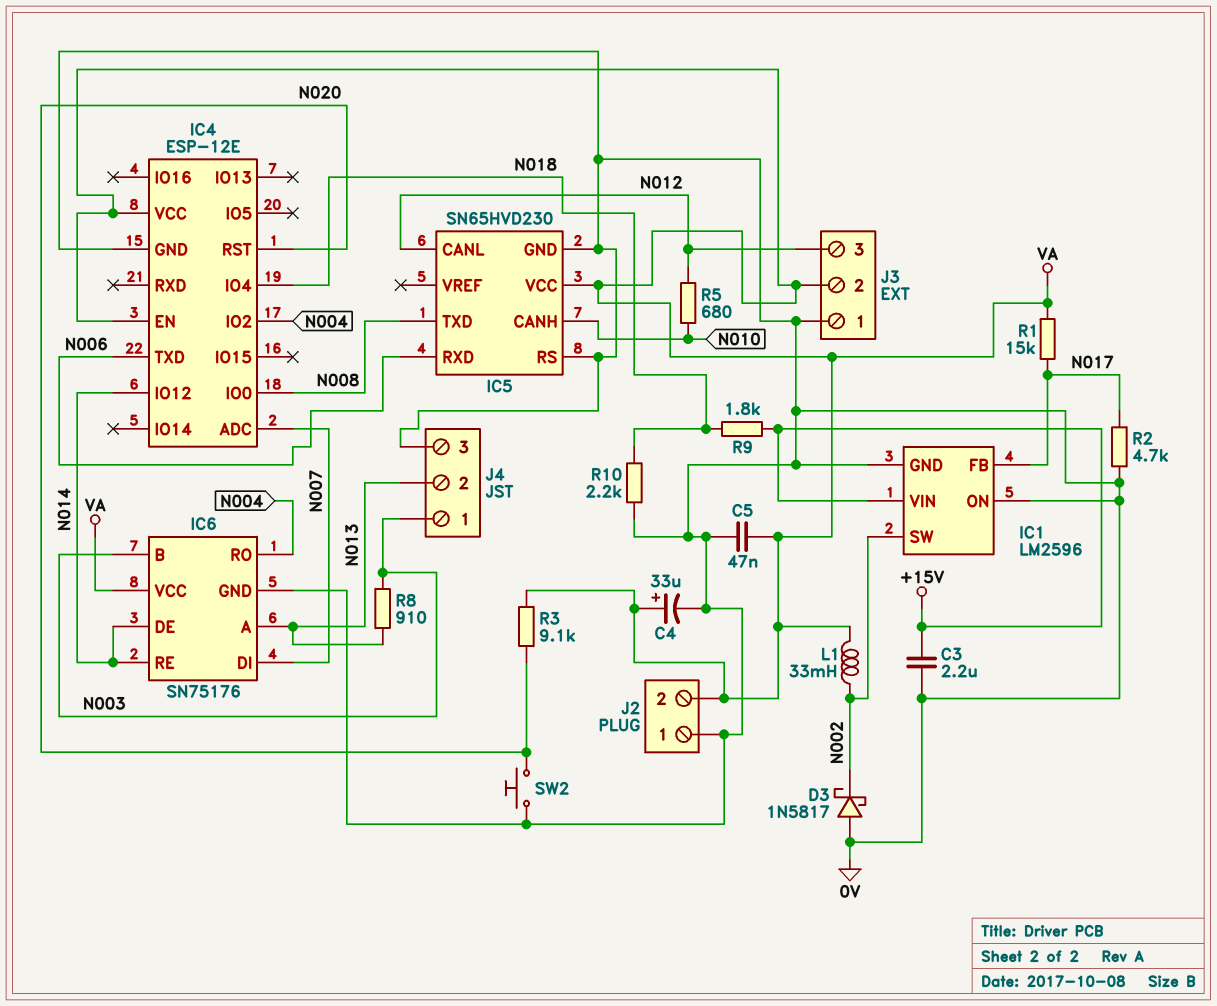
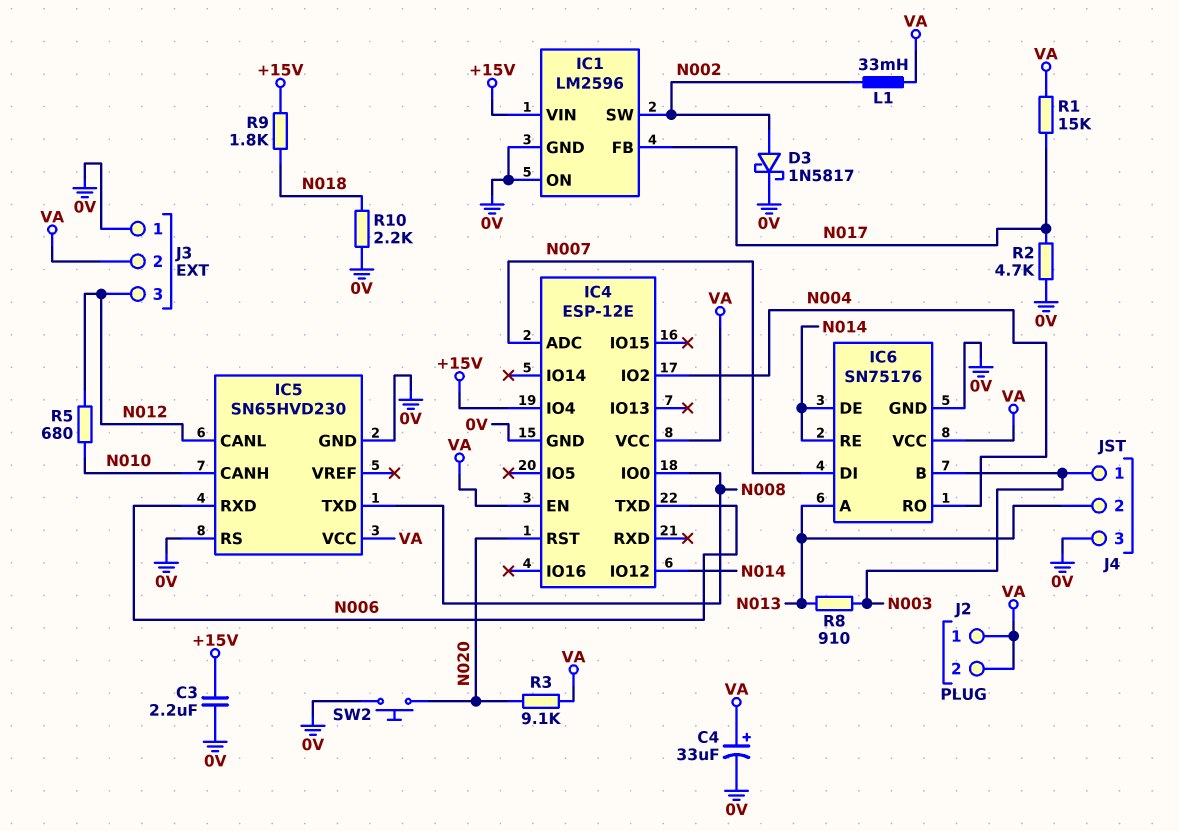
C5: 47nF (0V, VA) -> none
D3: schottky 1N5817 (A 0V, K N002) -> schottky 1N5817 (A N002, K 0V)
IC4 pin IO4: N018 -> +15V
J2 pin 1: 0V -> VA

